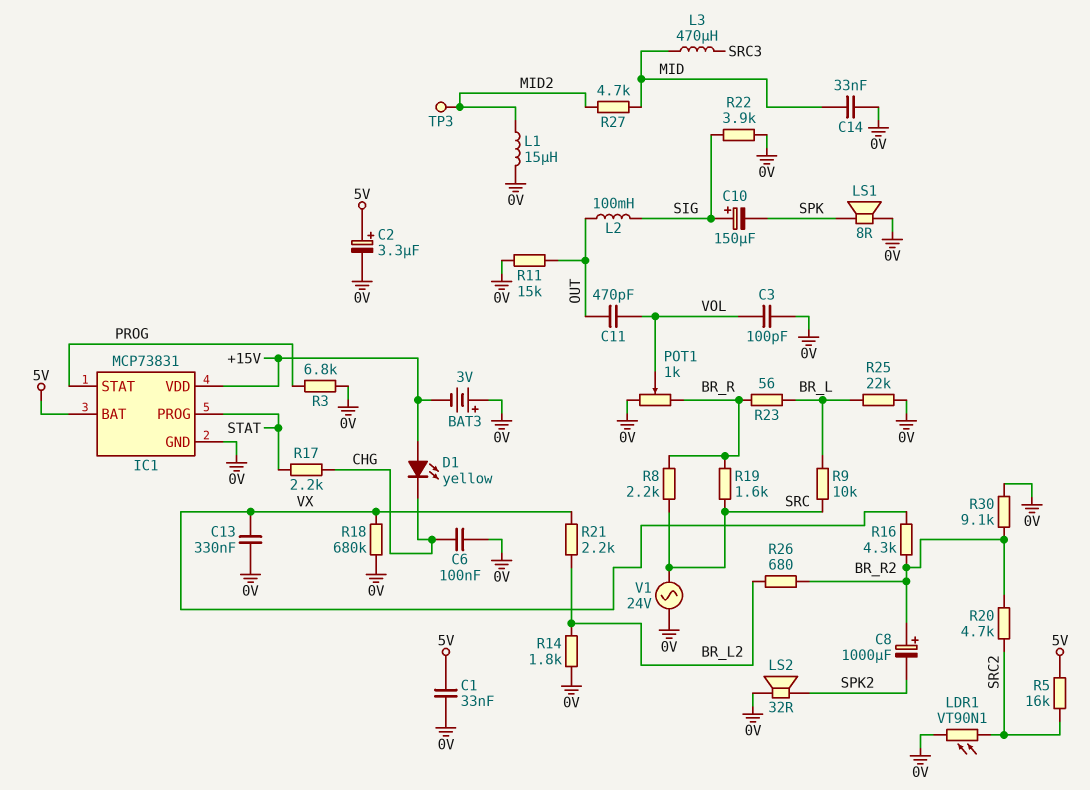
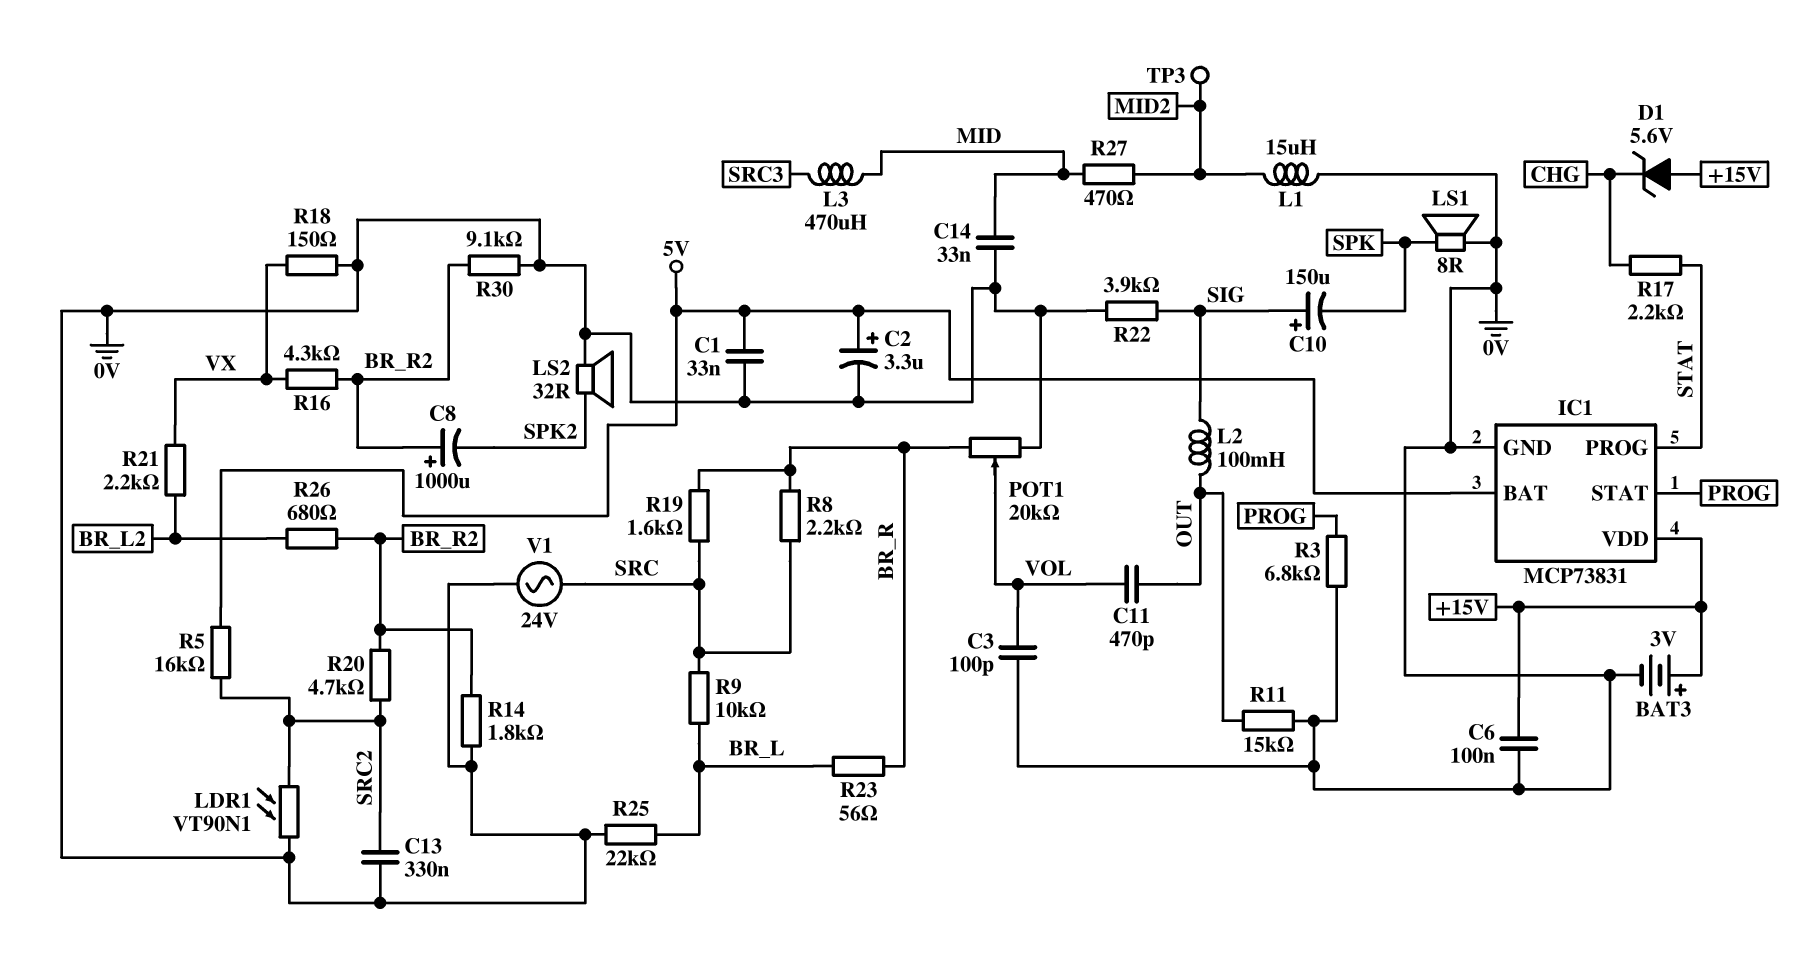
BAT3: 3V (plus 0V, minus +15V) -> 3V (plus +15V, minus 0V)
C6: 100nF (0V, CHG) -> 100nF (+15V, 0V)
C13: 330nF (0V, VX) -> 330nF (0V, SRC2)
D1: LED yellow (A +15V, K CHG) -> zener 5.6V (A +15V, K CHG)
POT1: 1k (0V, BR_R, wiper VOL) -> 20k (0V, BR_R, wiper VOL)
R14: 1.8k (0V, BR_L2) -> 1.8k (0V, BR_R2)
R18: 680k (0V, VX) -> 150 (0V, VX)
R27: 4.7k (MID, MID2) -> 470 (MID, MID2)

